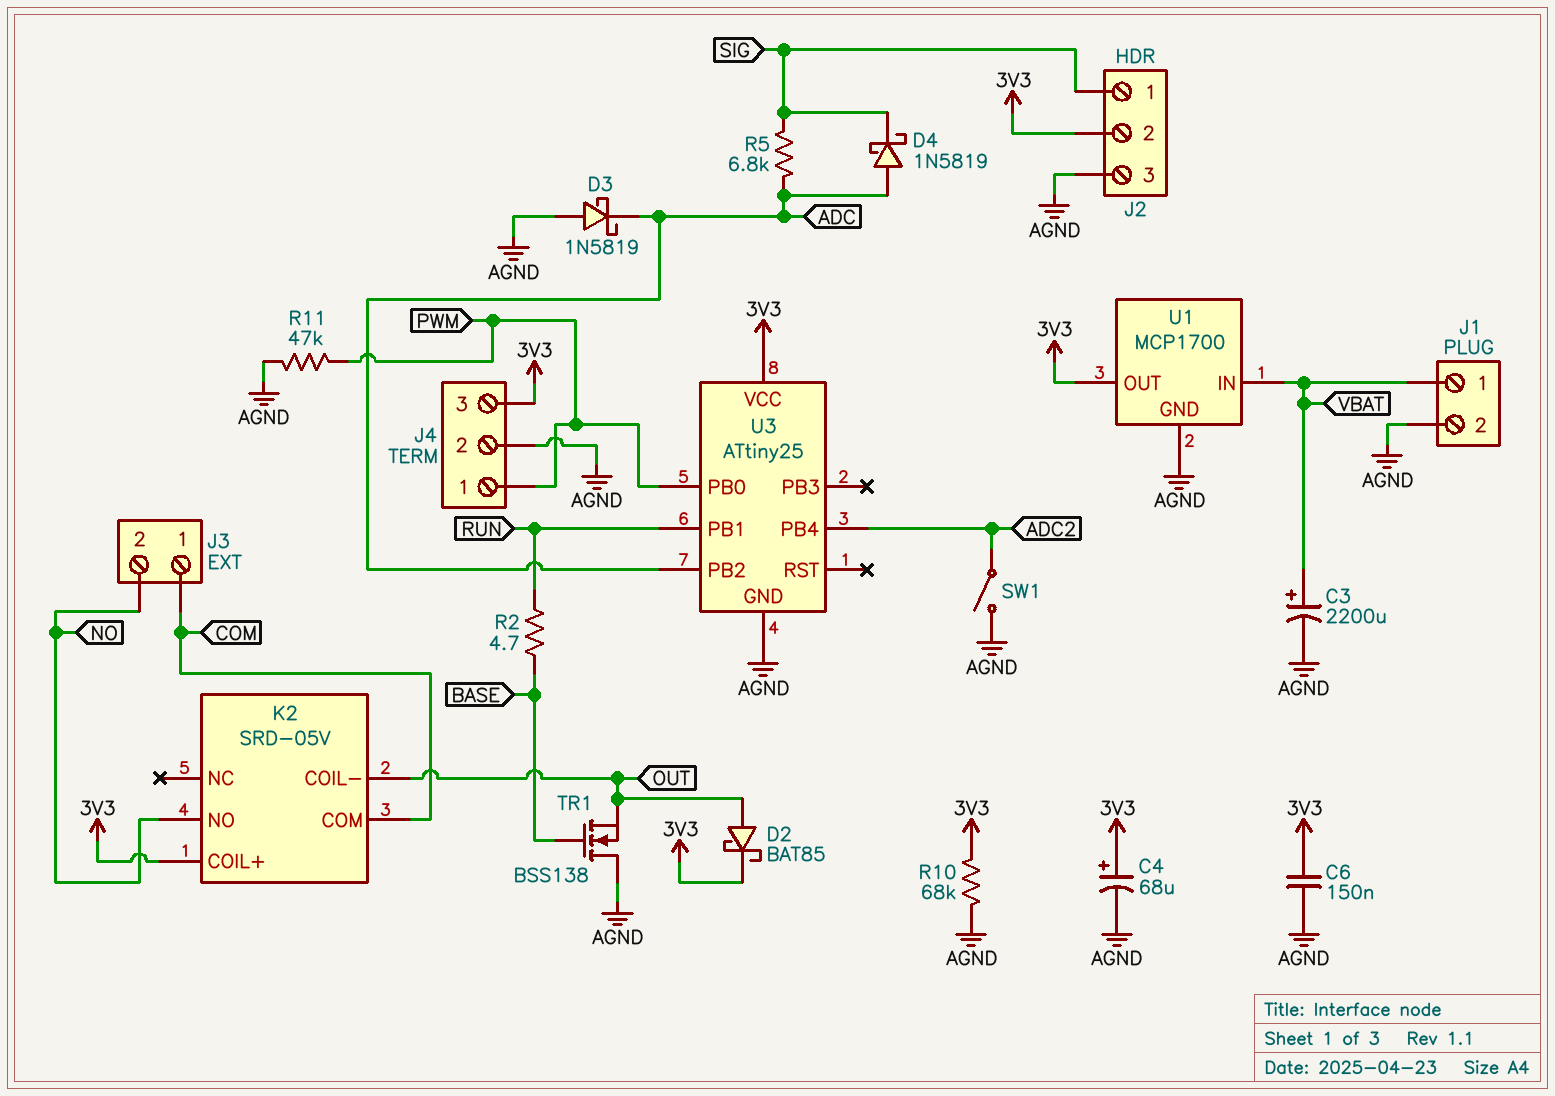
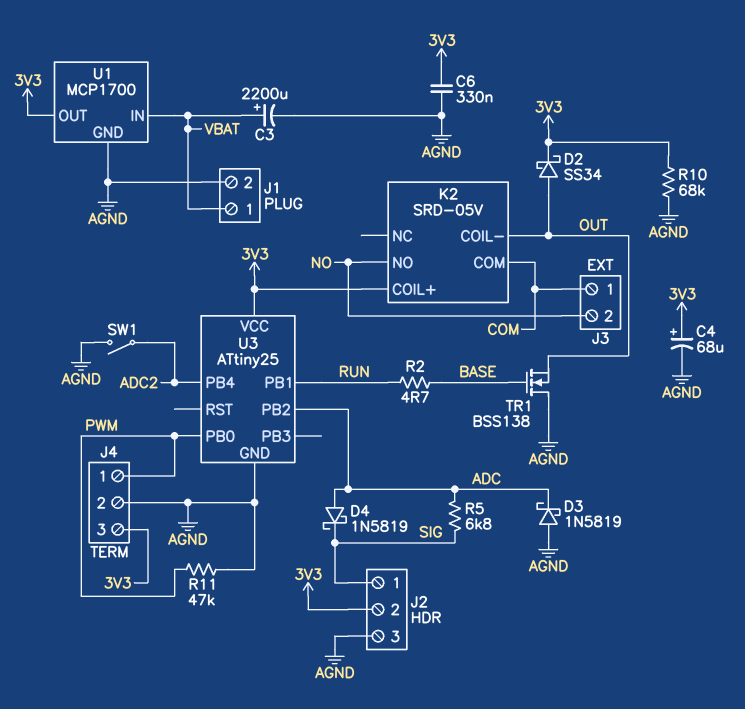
C6: 150nF (3V3, AGND) -> 330nF (3V3, AGND)
D2: schottky BAT85 (A OUT, K 3V3) -> schottky SS34 (A OUT, K 3V3)

